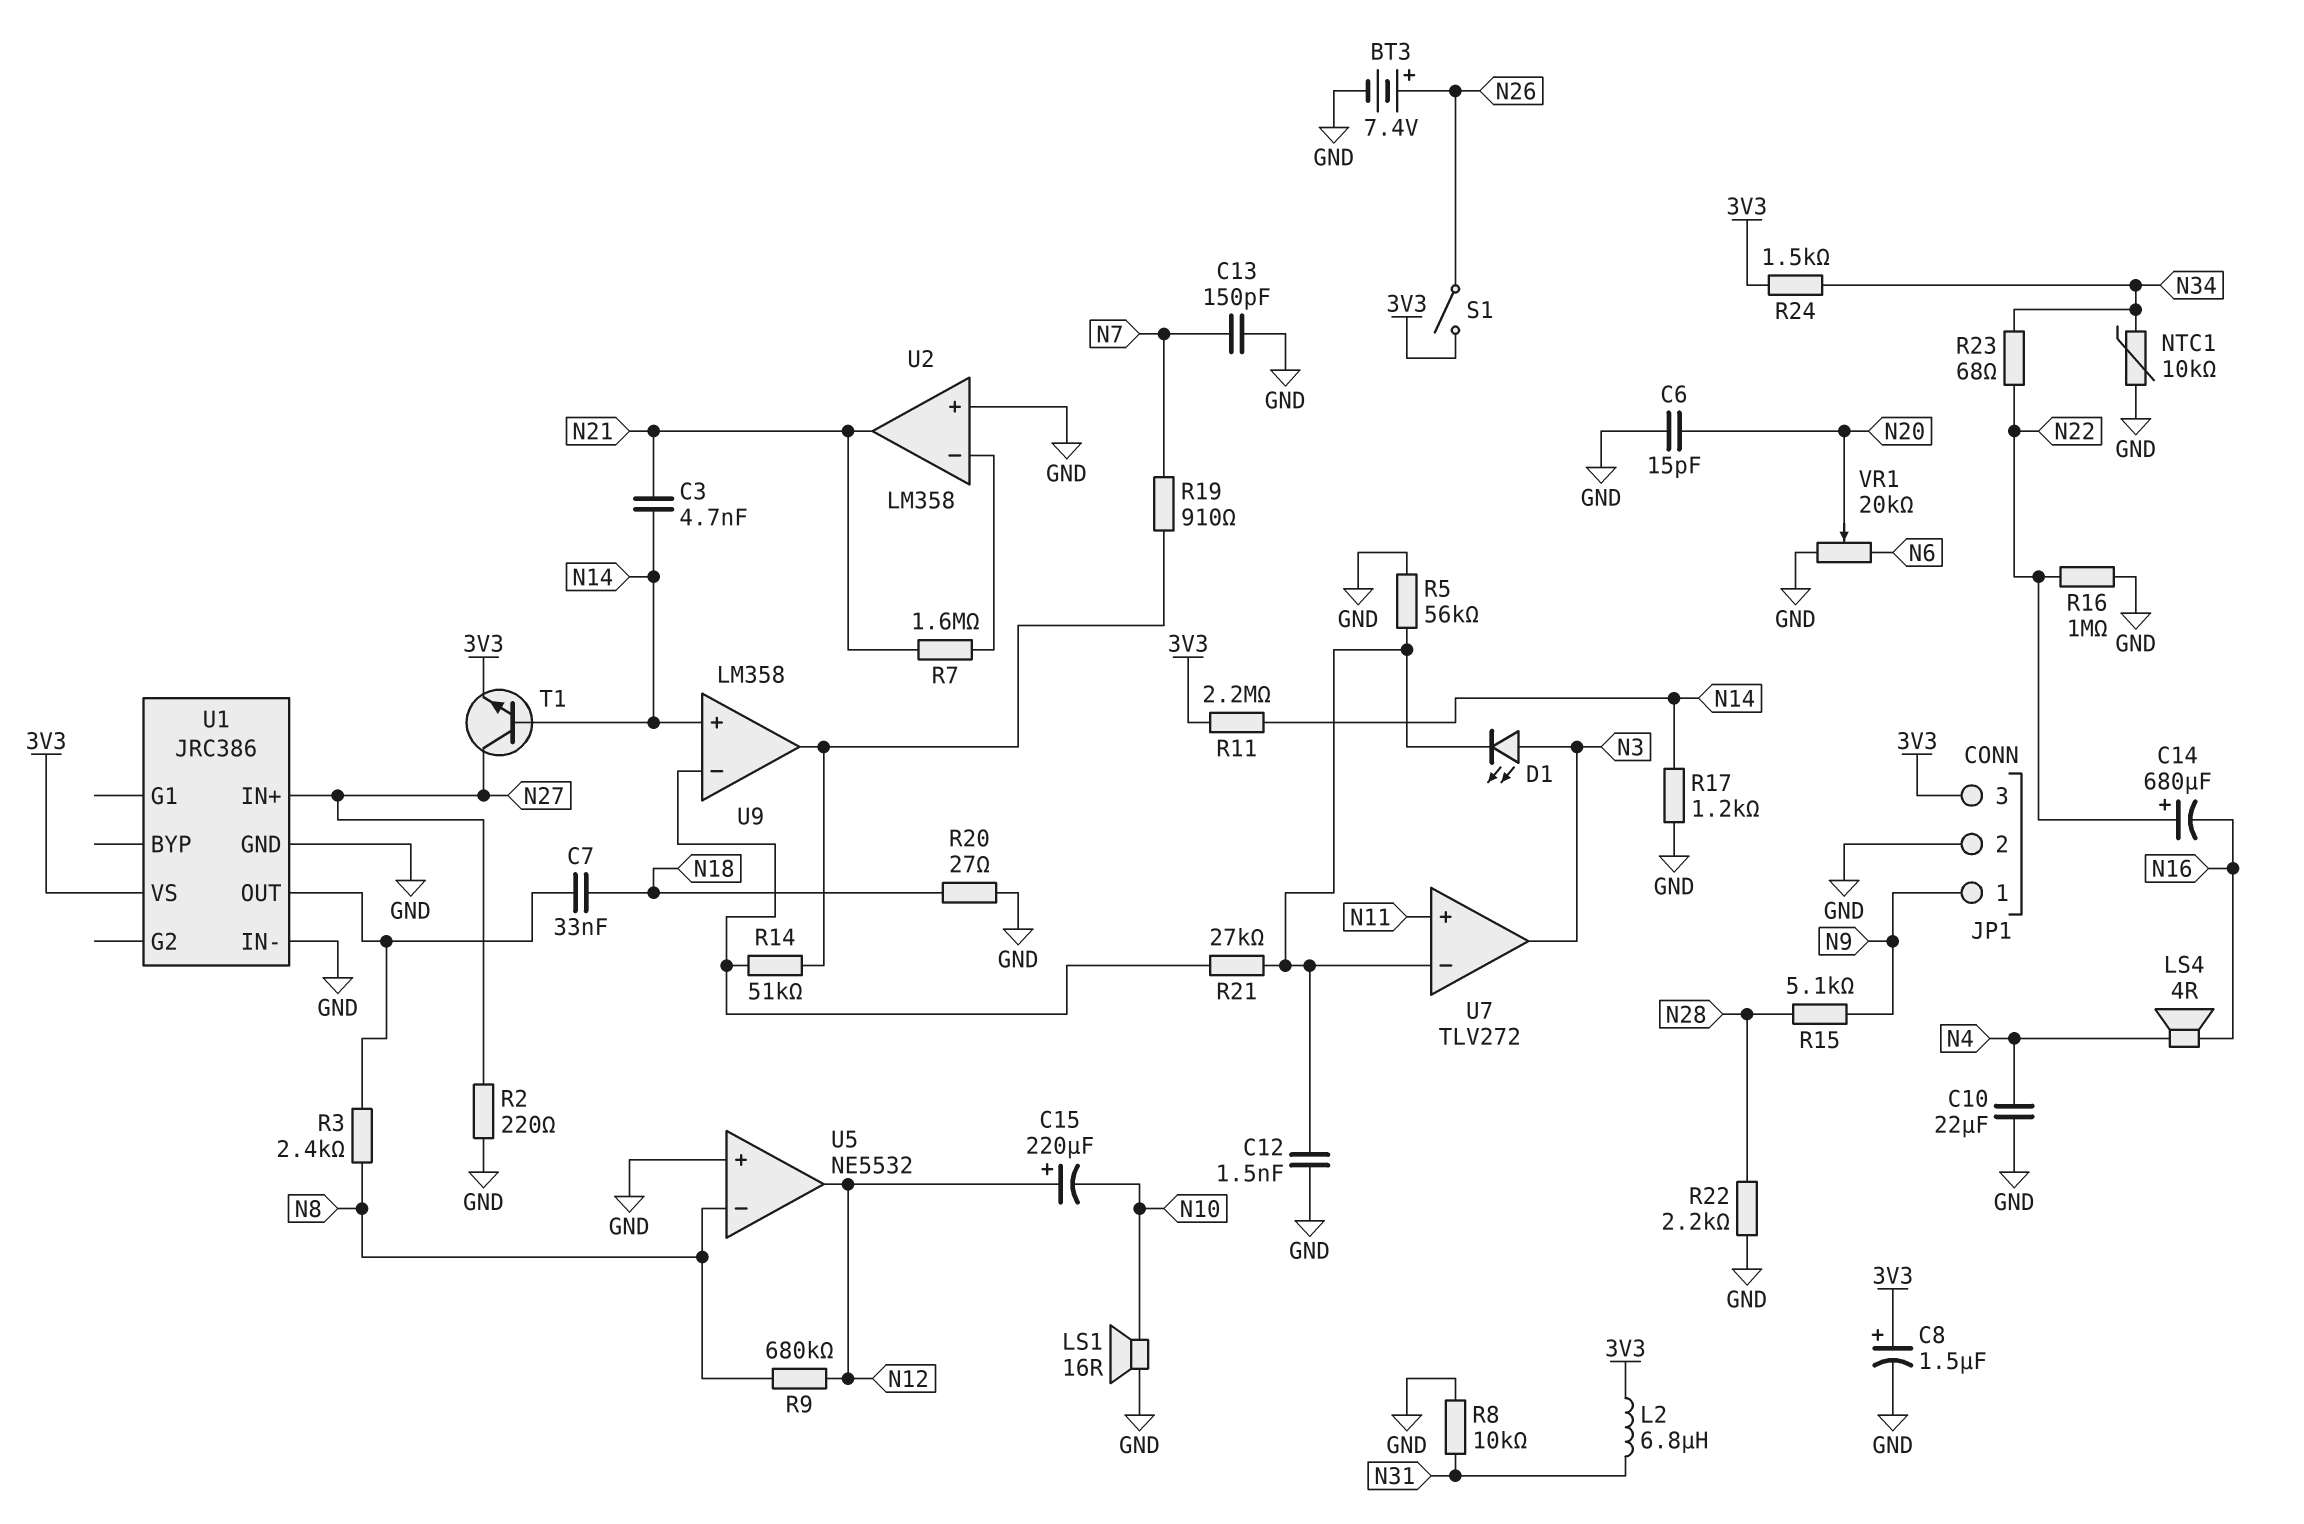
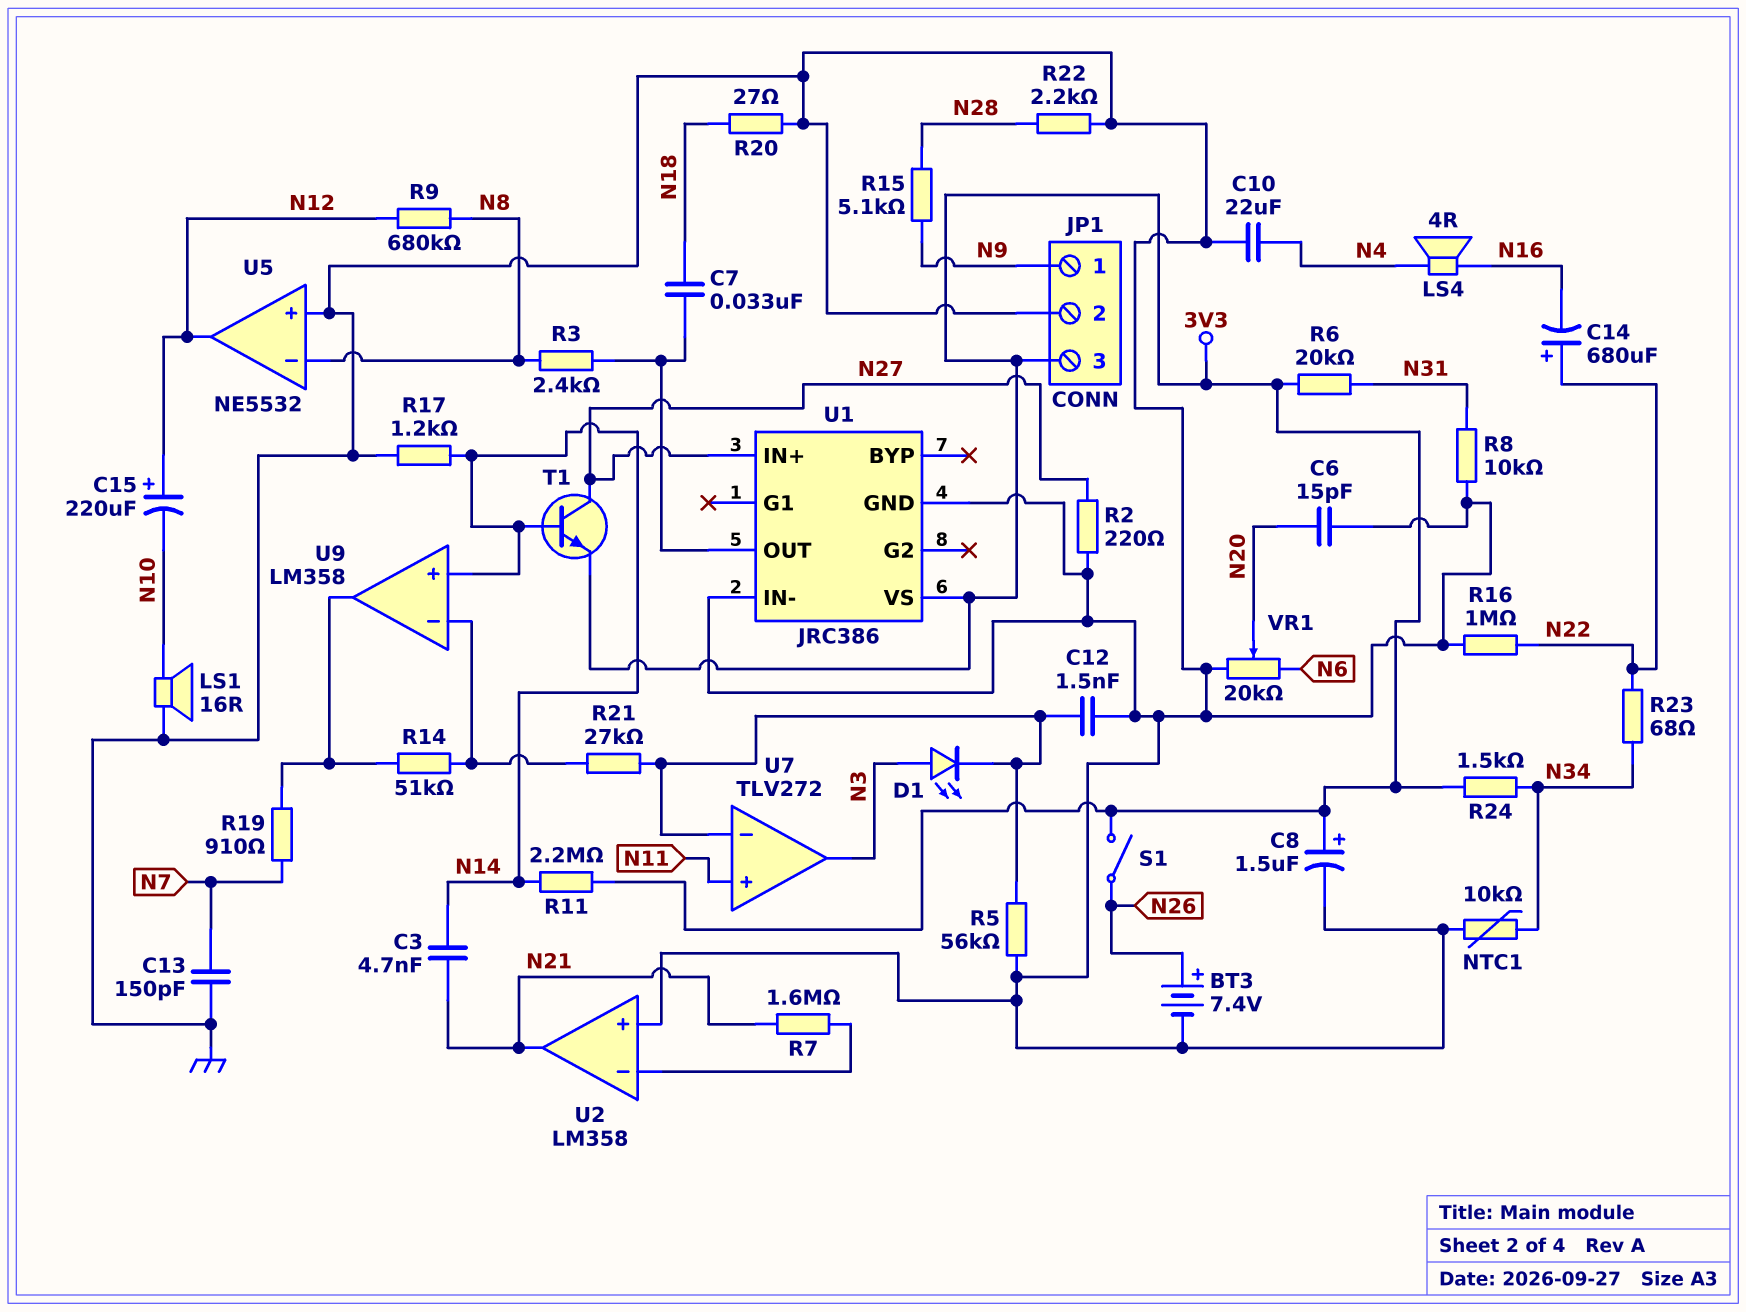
L2: 6.8uH (3V3, N31) -> none
R6: none -> 20k (3V3, N31)

